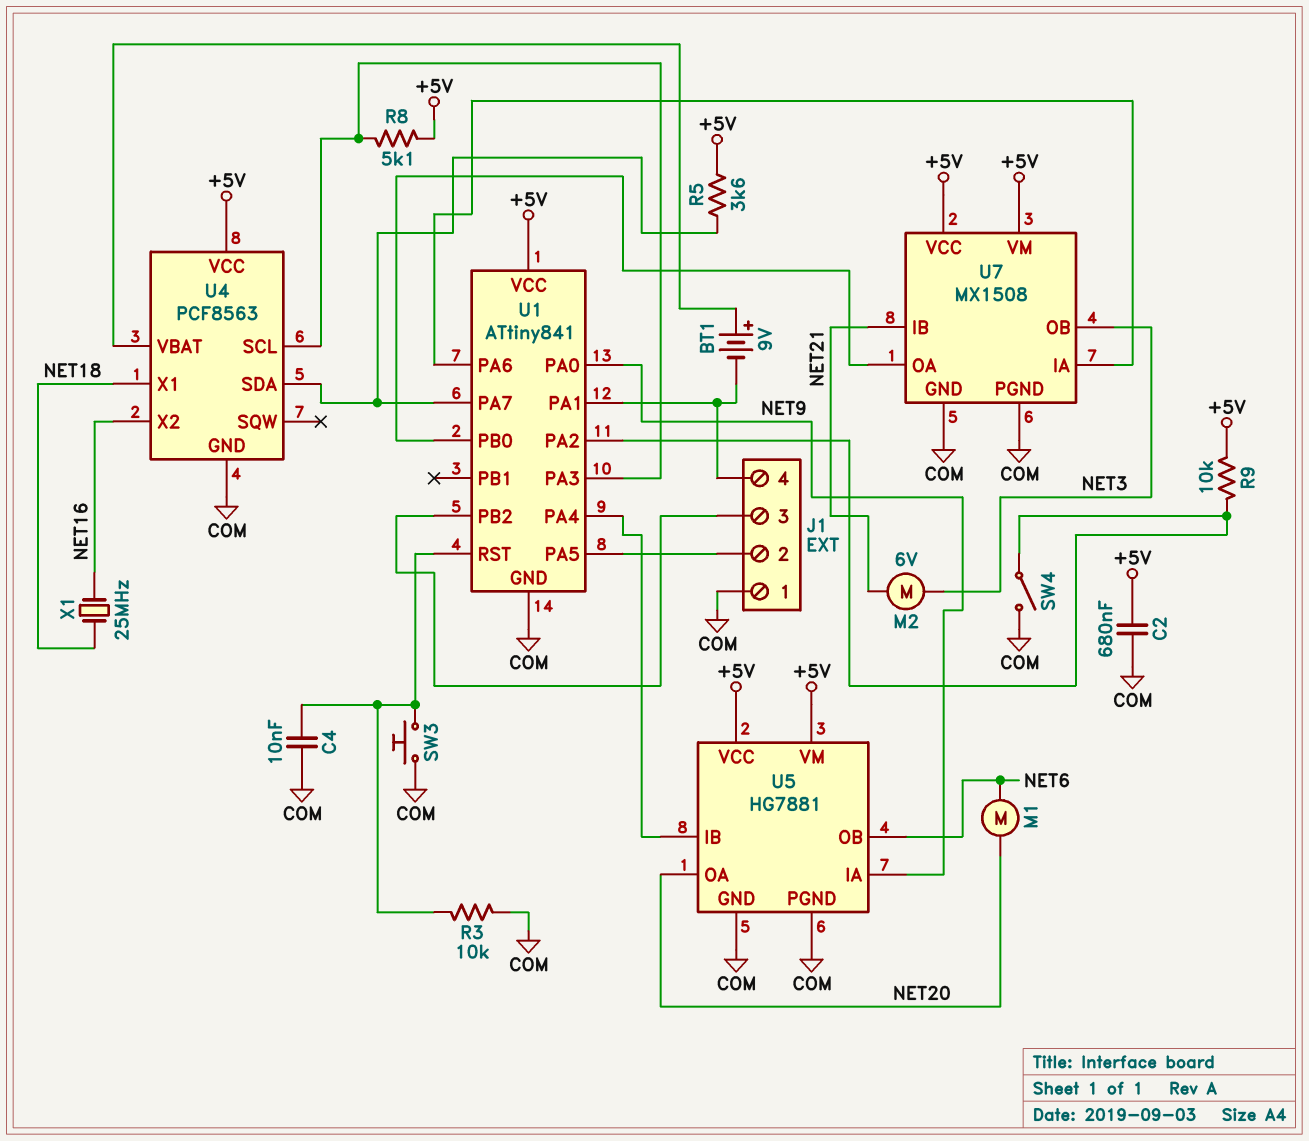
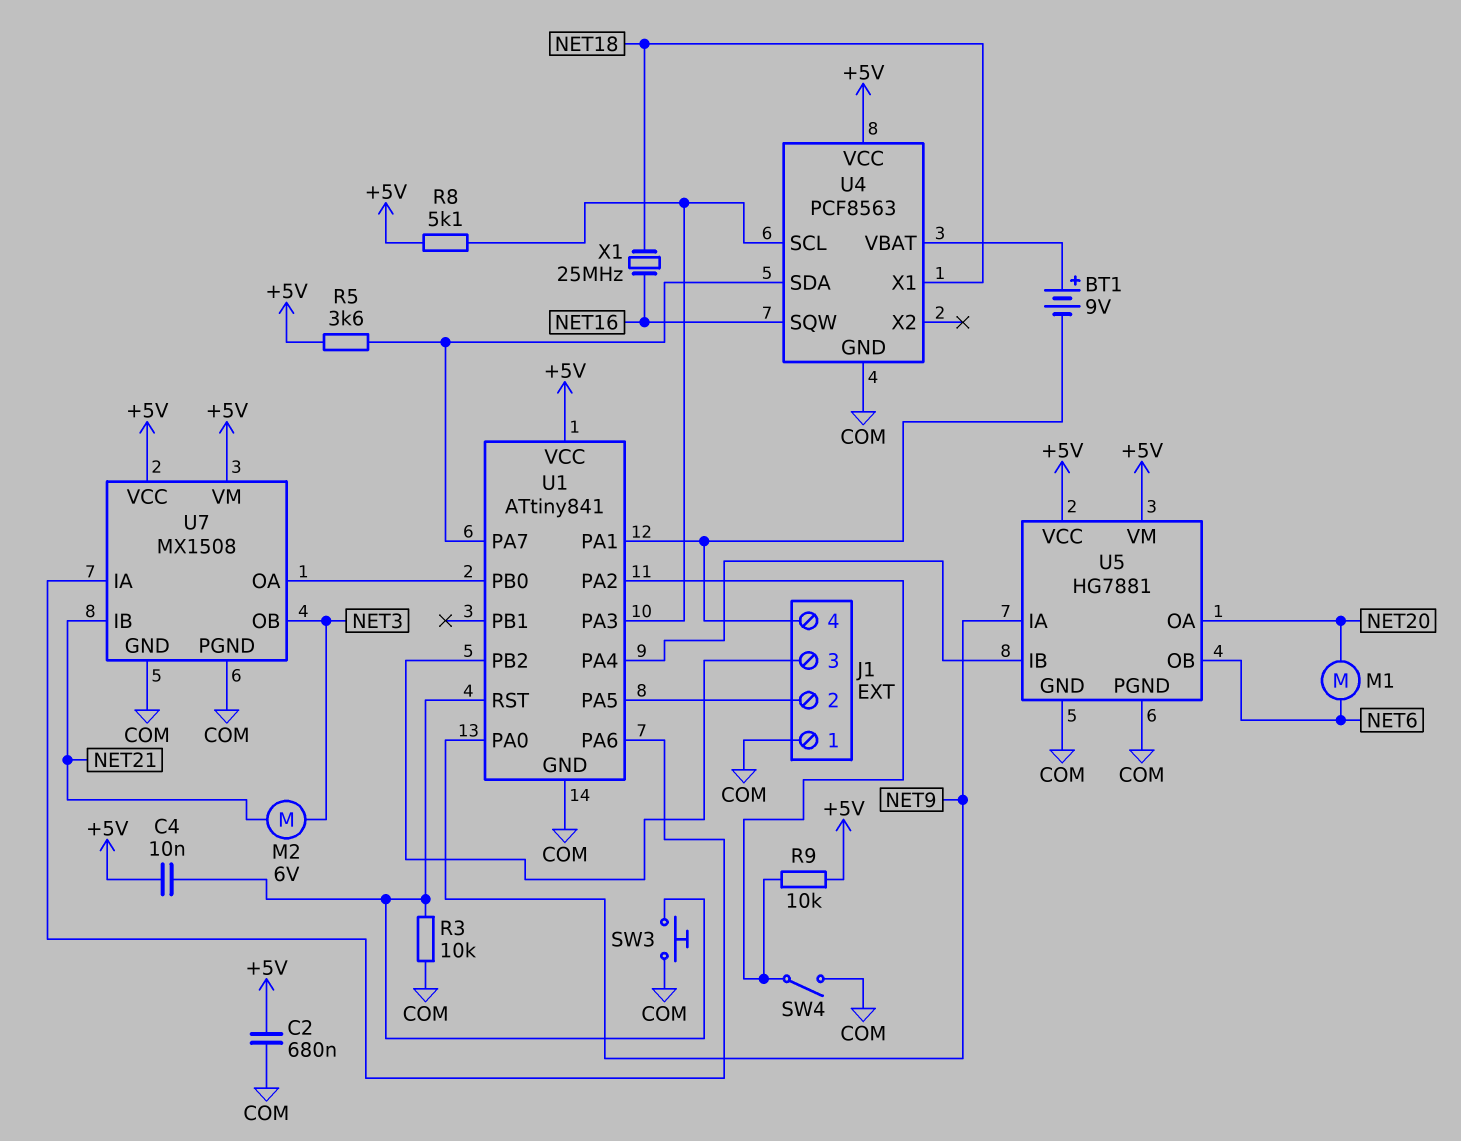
C4: 10nF (COM, U1/RST) -> 10nF (+5V, U1/RST)
U4 pin SQW: none -> NET16
U4 pin X2: NET16 -> none

